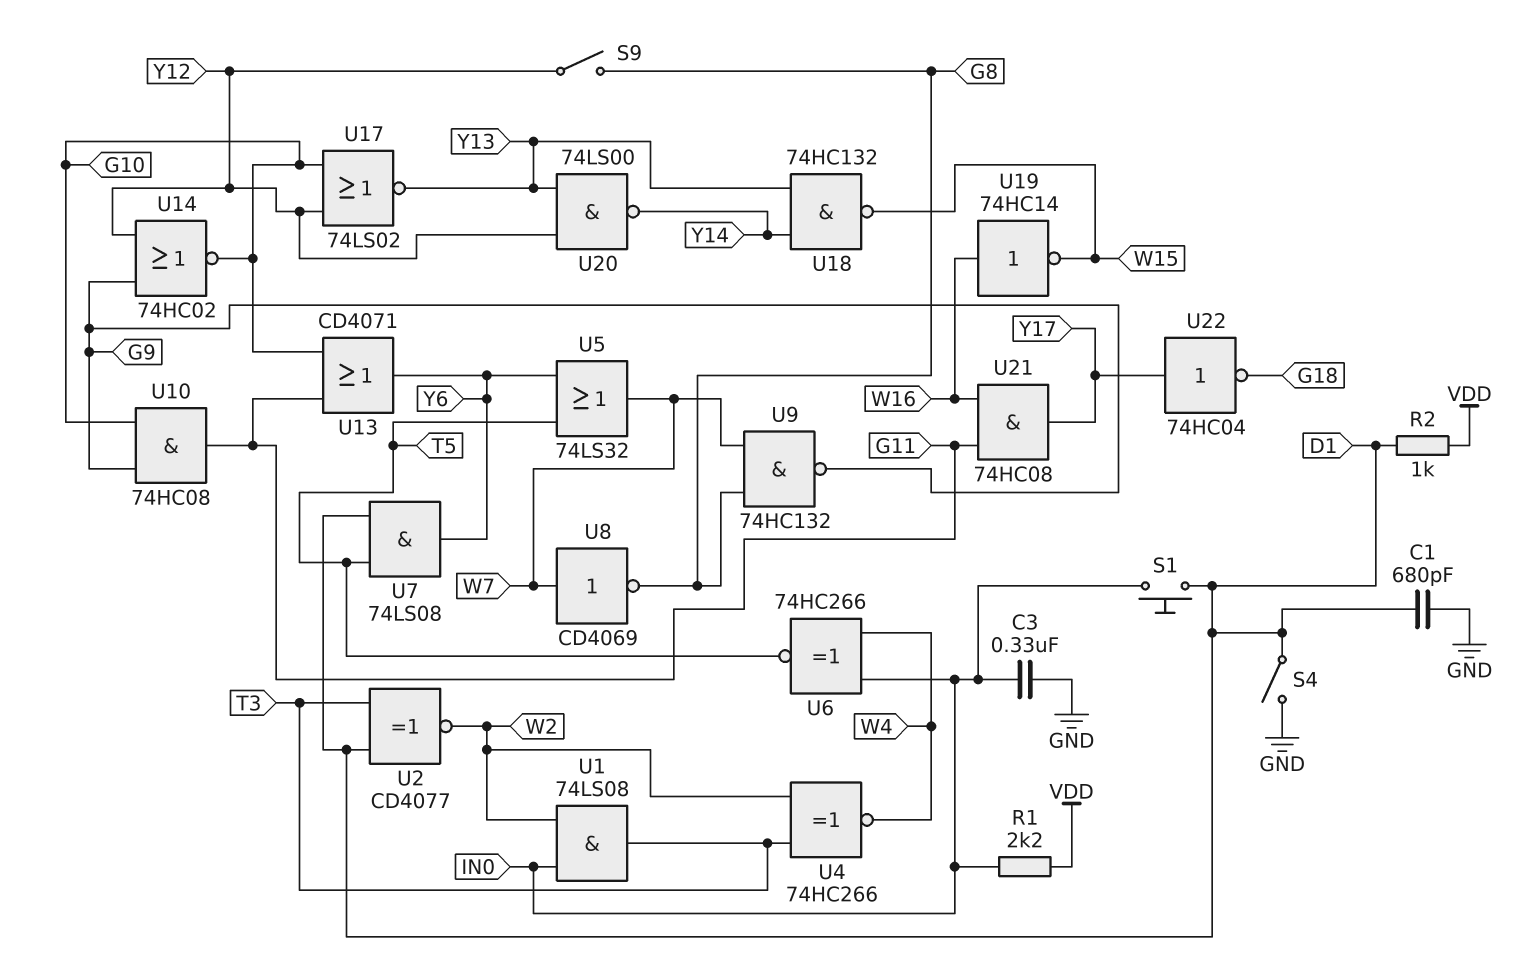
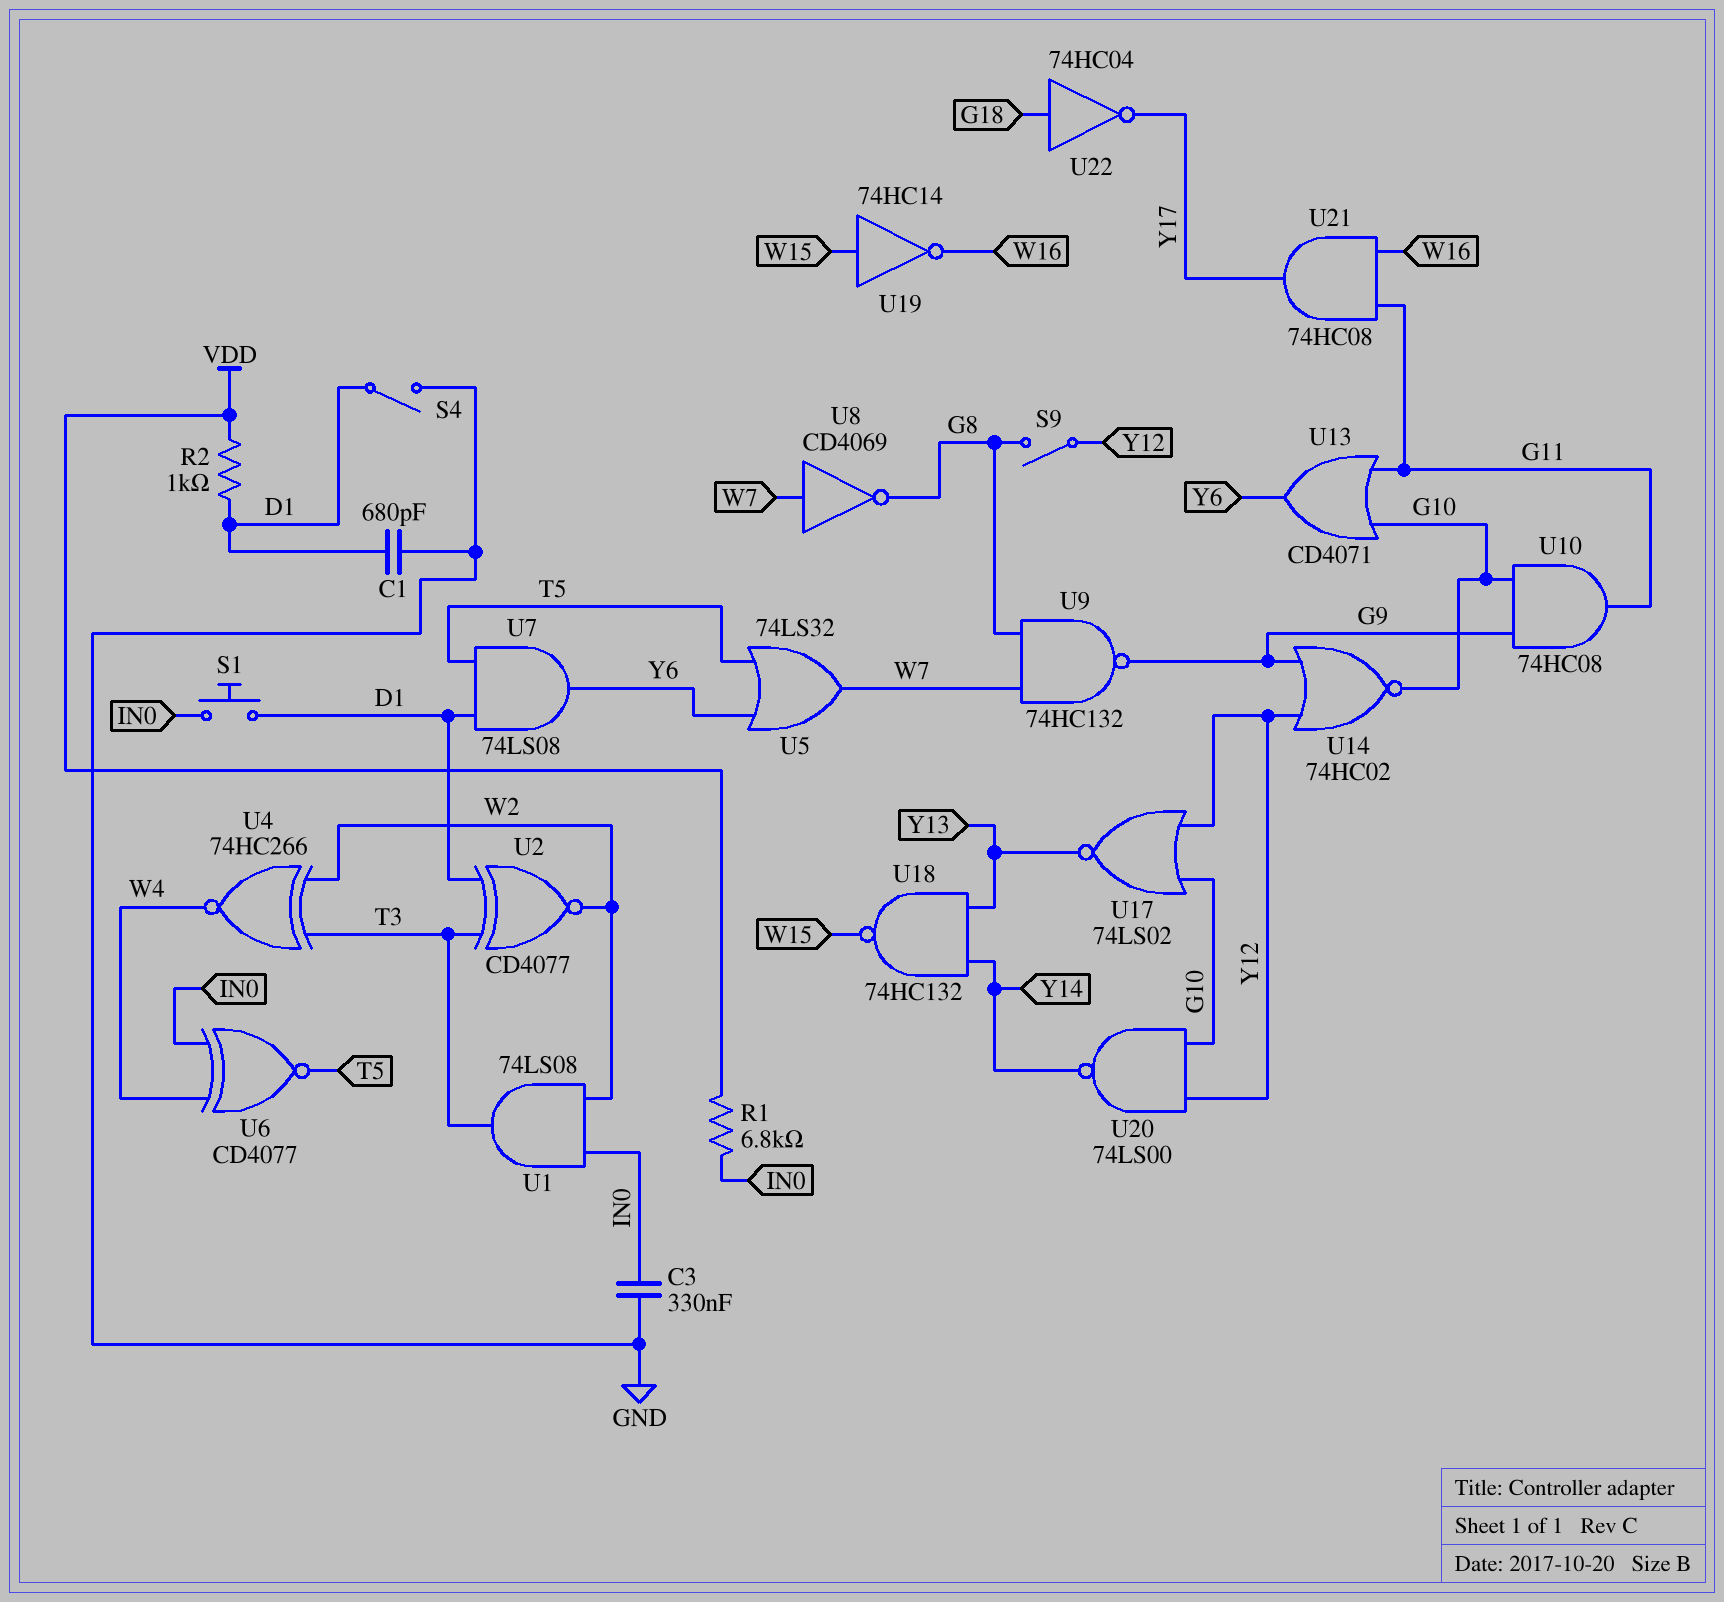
R1: 2.2k (IN0, VDD) -> 6.8k (IN0, VDD)
U6: XNOR 74HC266 (in IN0, in W4, out T5) -> XNOR CD4077 (in IN0, in W4, out T5)
U19: NOT 74HC14 (in W16, out W15) -> NOT 74HC14 (in W15, out W16)
U20: NAND 74LS00 (in Y12, in Y13, out Y14) -> NAND 74LS00 (in G10, in Y12, out Y14)
U22: NOT 74HC04 (in Y17, out G18) -> NOT 74HC04 (in G18, out Y17)

